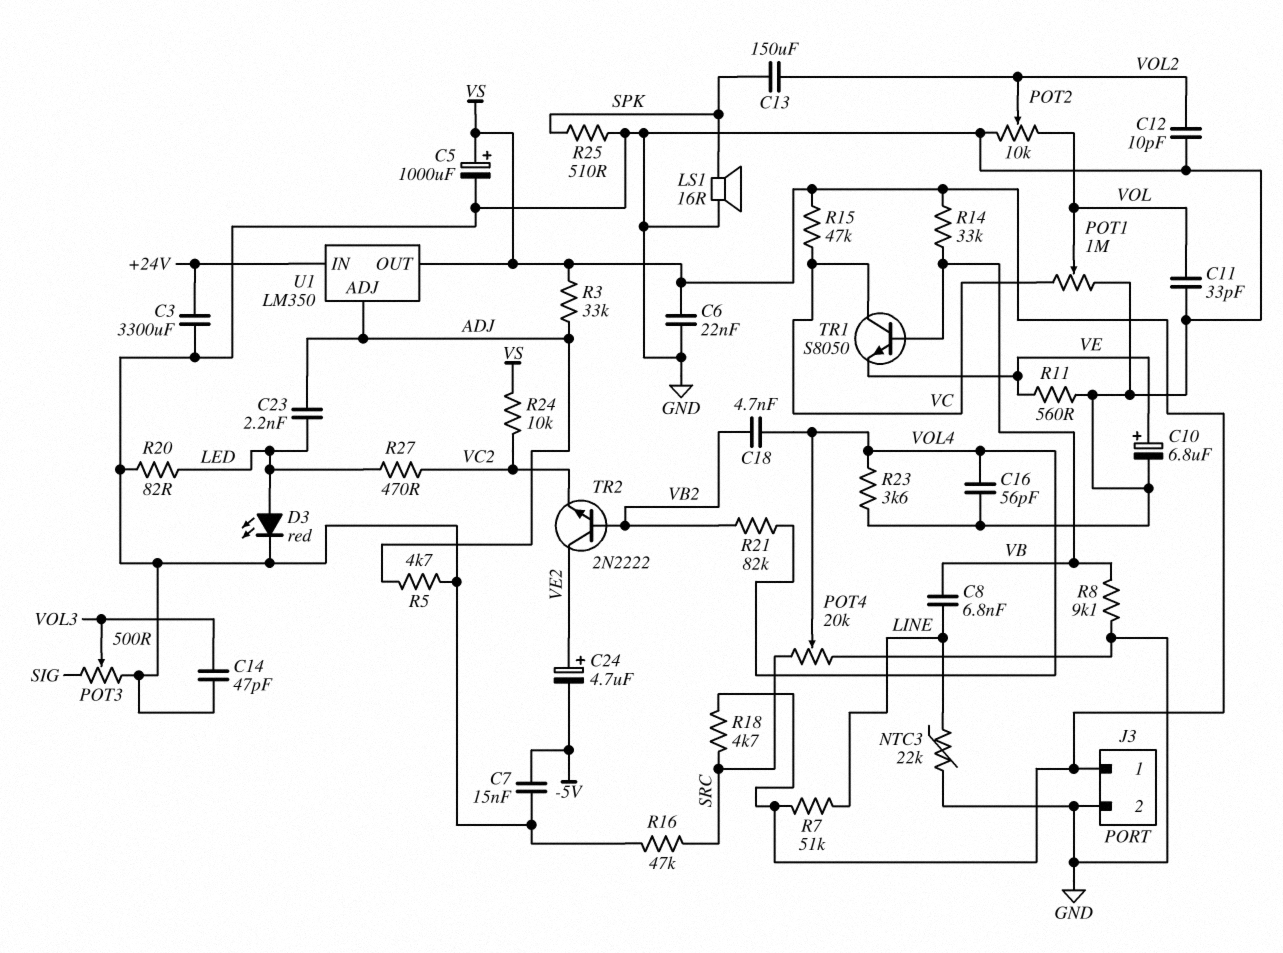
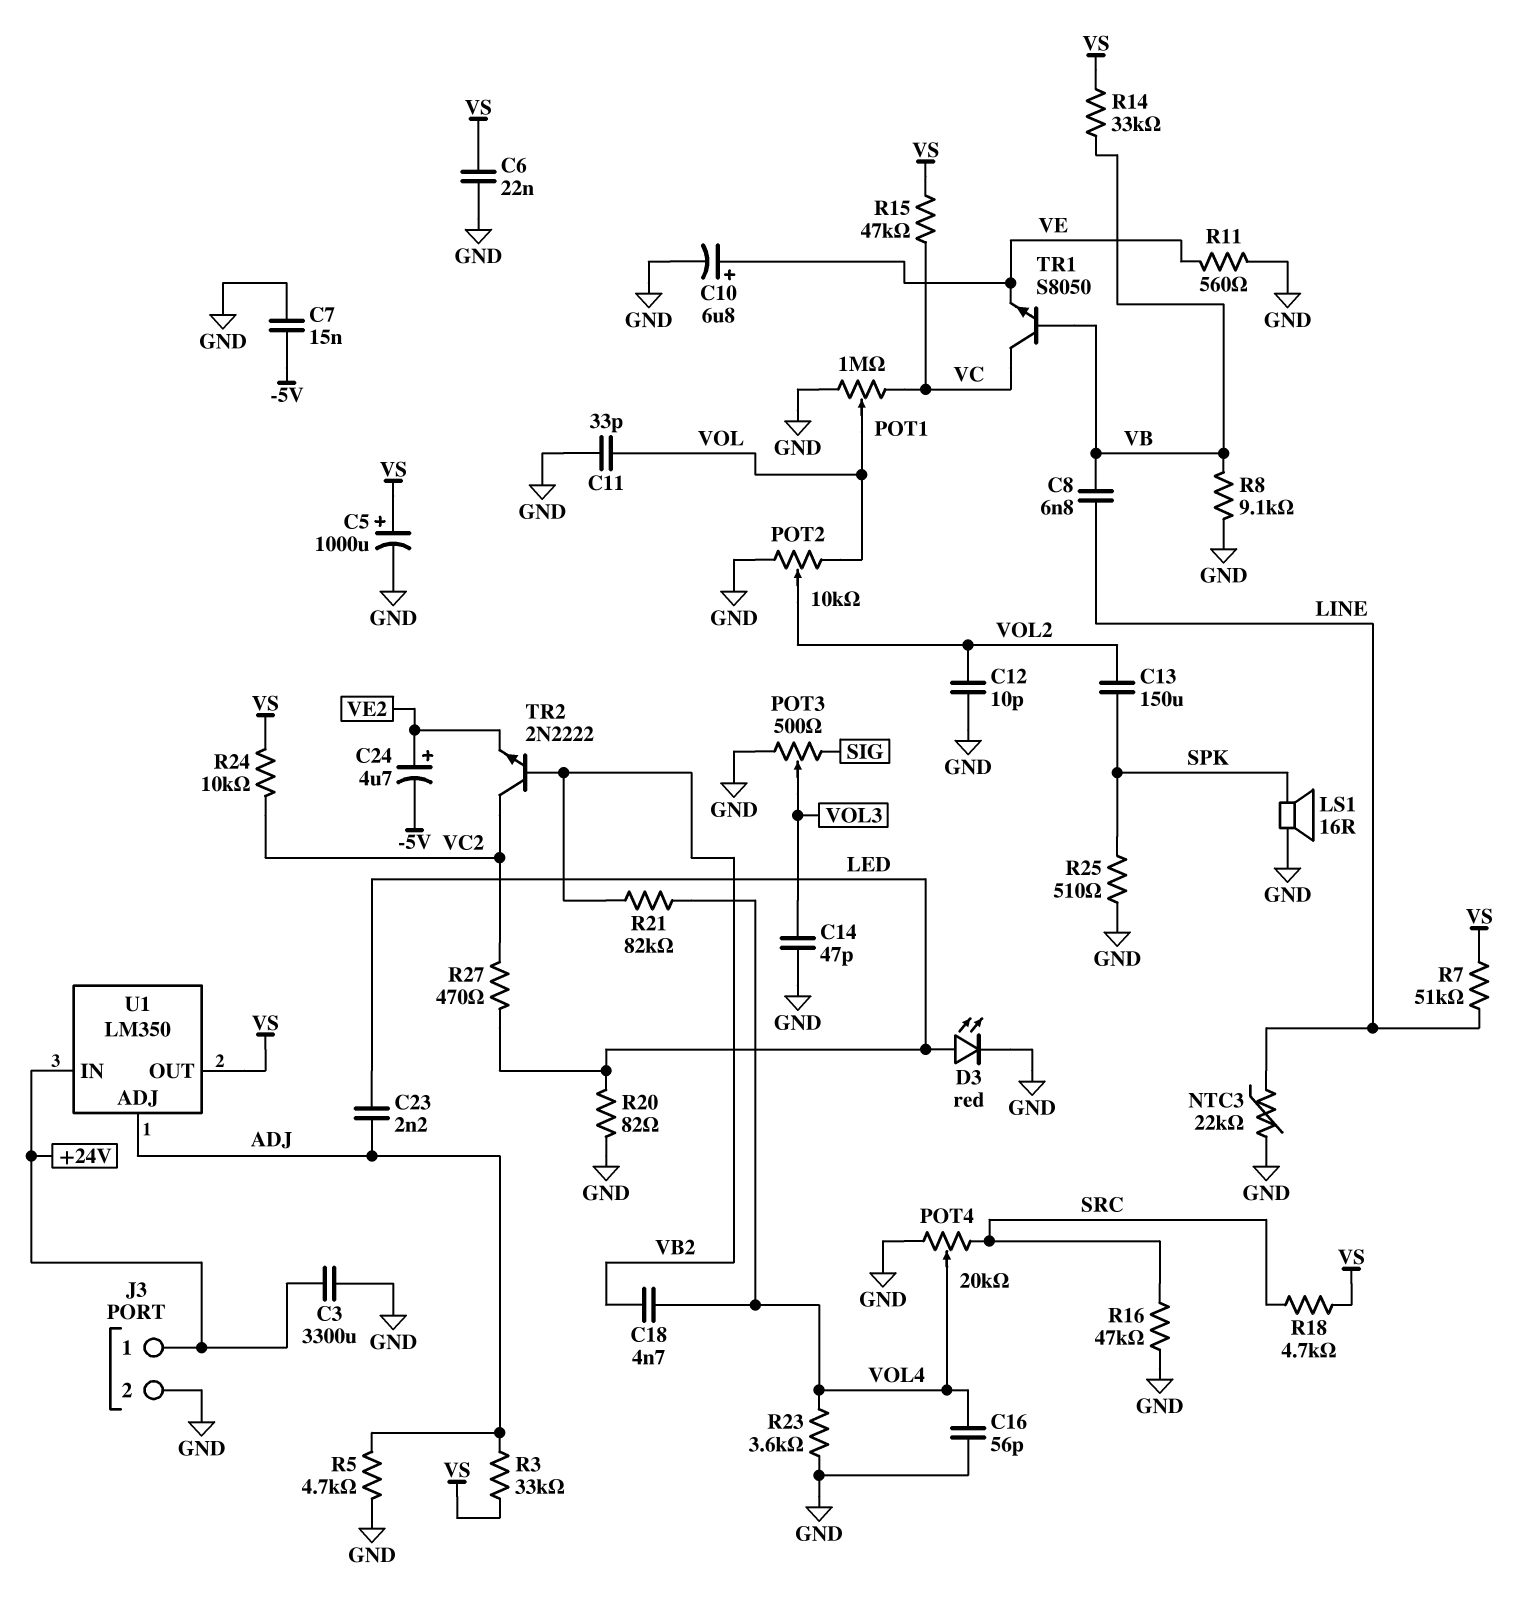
J3 pin 1: VS -> +24V
TR2: NPN 2N2222 (B VB2, C VE2, E VC2) -> NPN 2N2222 (B VB2, C VC2, E VE2)

